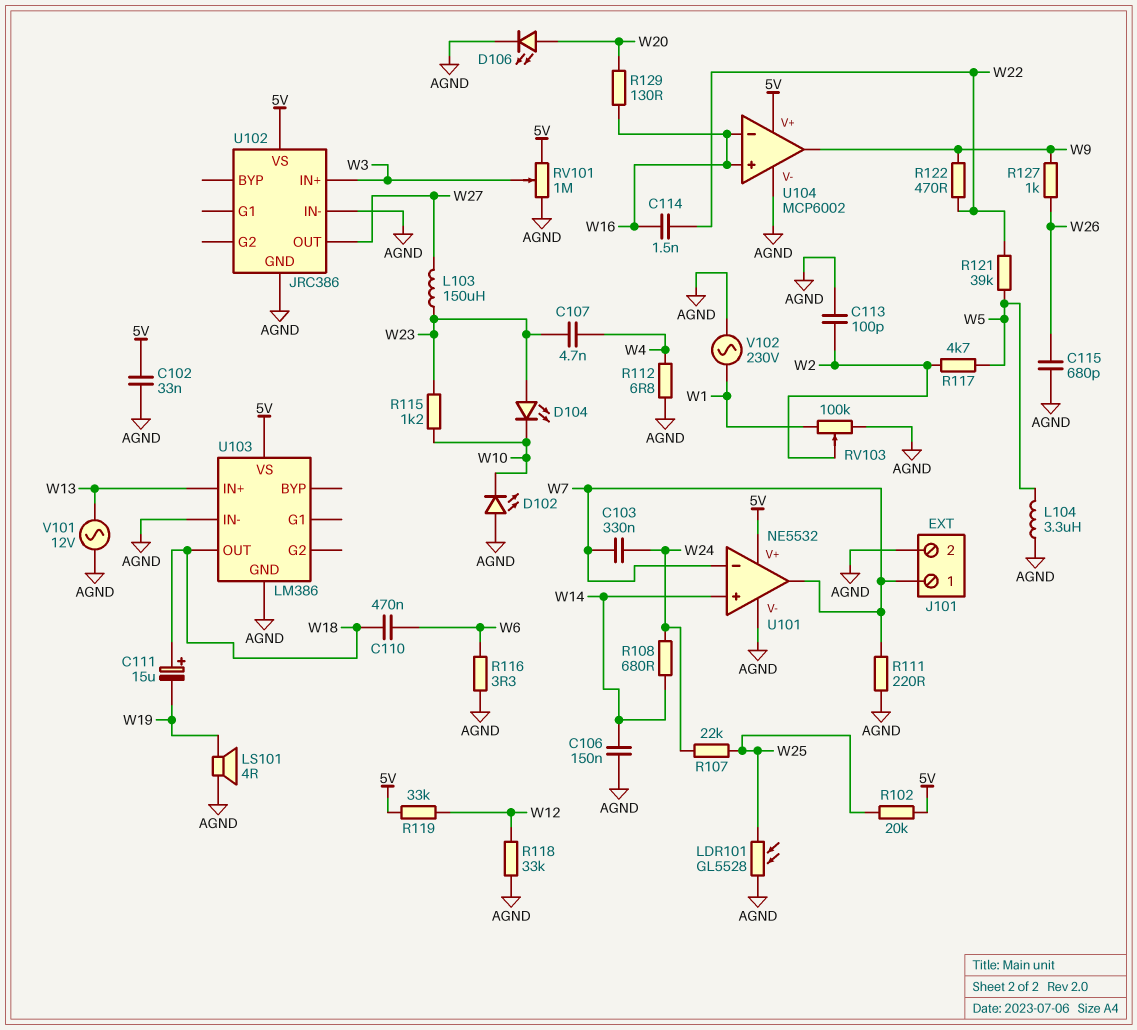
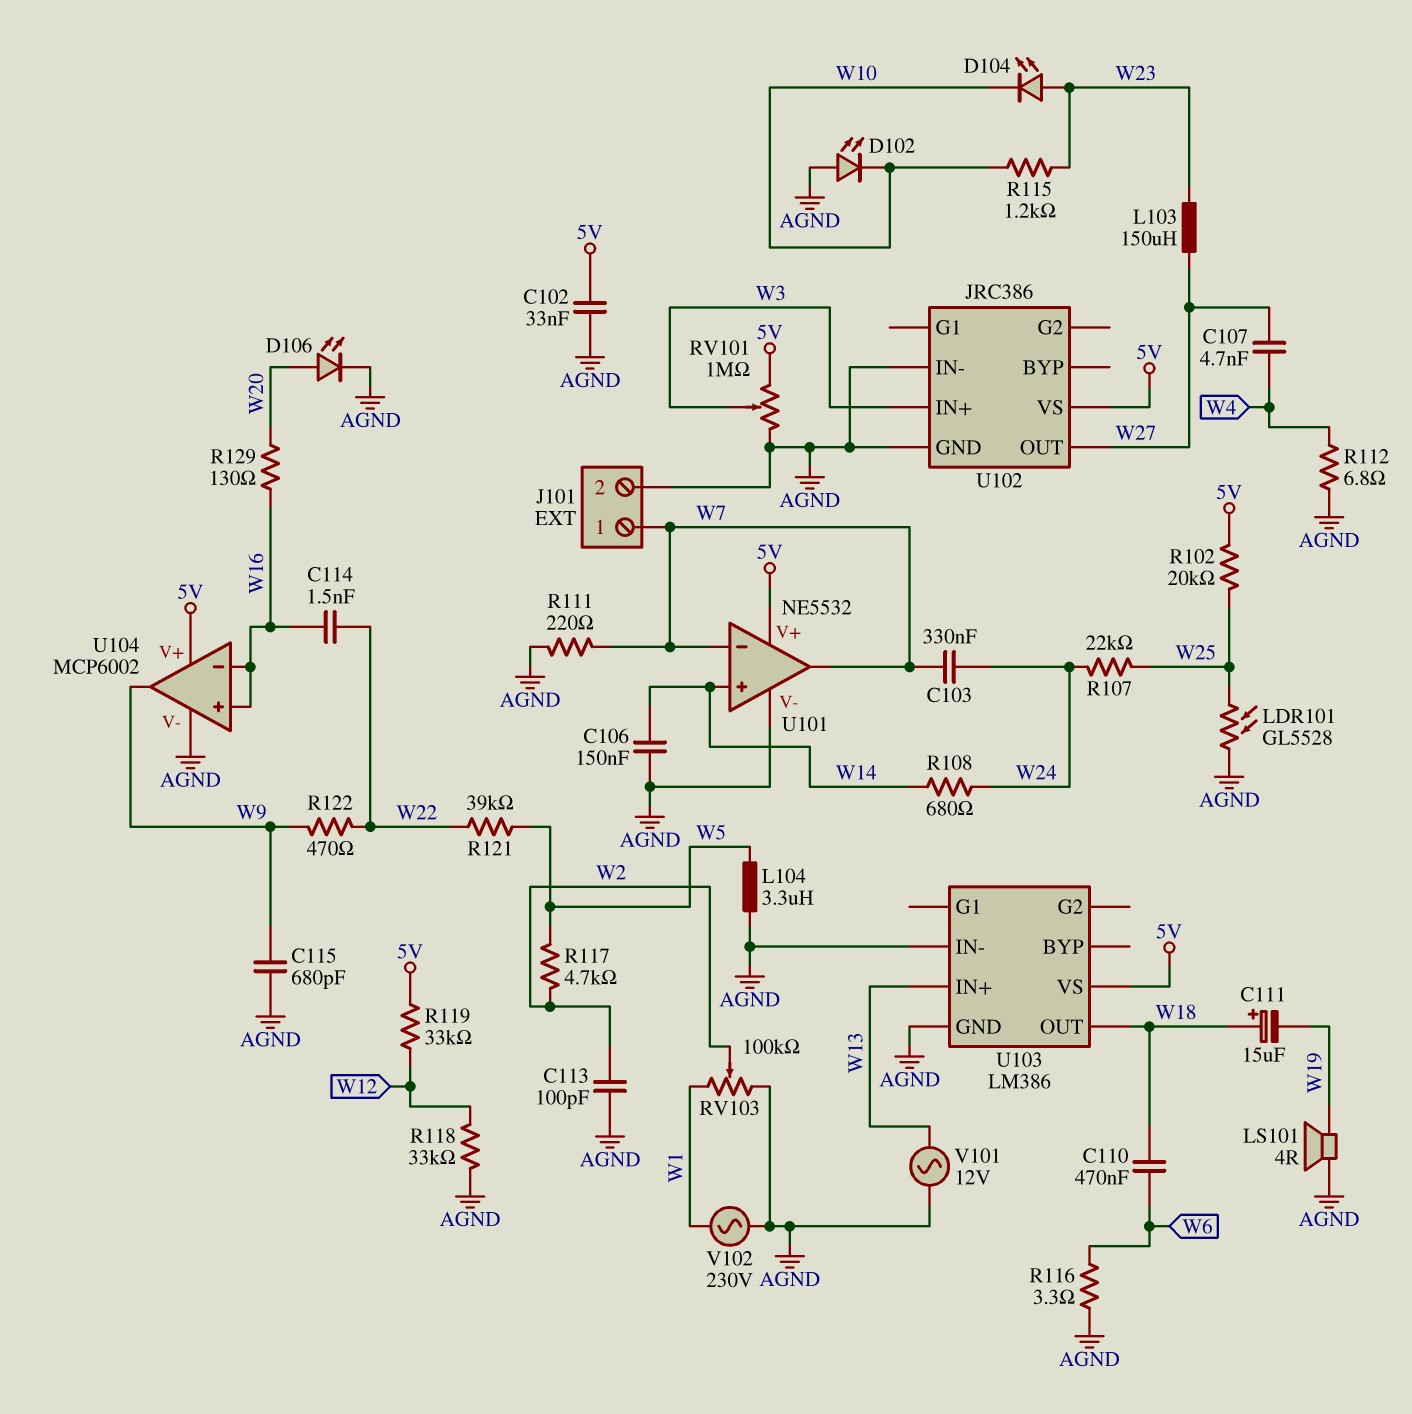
C107: 4.7nF (W4, W23) -> 4.7nF (W4, W27)
C115: 680pF (AGND, W26) -> 680pF (AGND, W9)
R127: 1k (W9, W26) -> none

